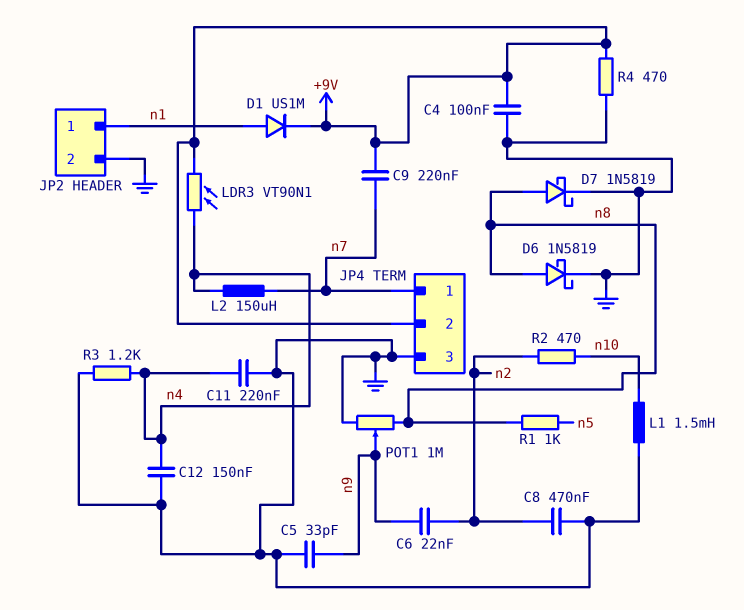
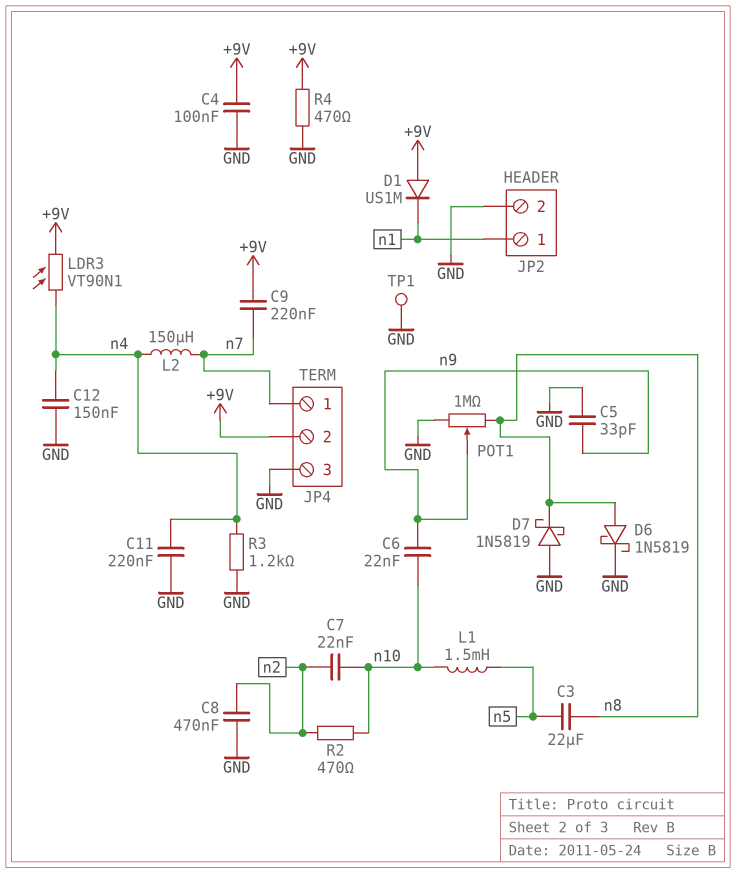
C3: none -> 22uF (n5, n8)
C6: 22nF (n2, n9) -> 22nF (n9, n10)
C7: none -> 22nF (n2, n10)
D1: diode US1M (A n1, K +9V) -> diode US1M (A +9V, K n1)
D7: schottky 1N5819 (A n8, K GND) -> schottky 1N5819 (A GND, K n8)
L1: 1.5mH (GND, n10) -> 1.5mH (n5, n10)
R1: 1k (n5, n8) -> none
TP1: none -> test point (GND)

